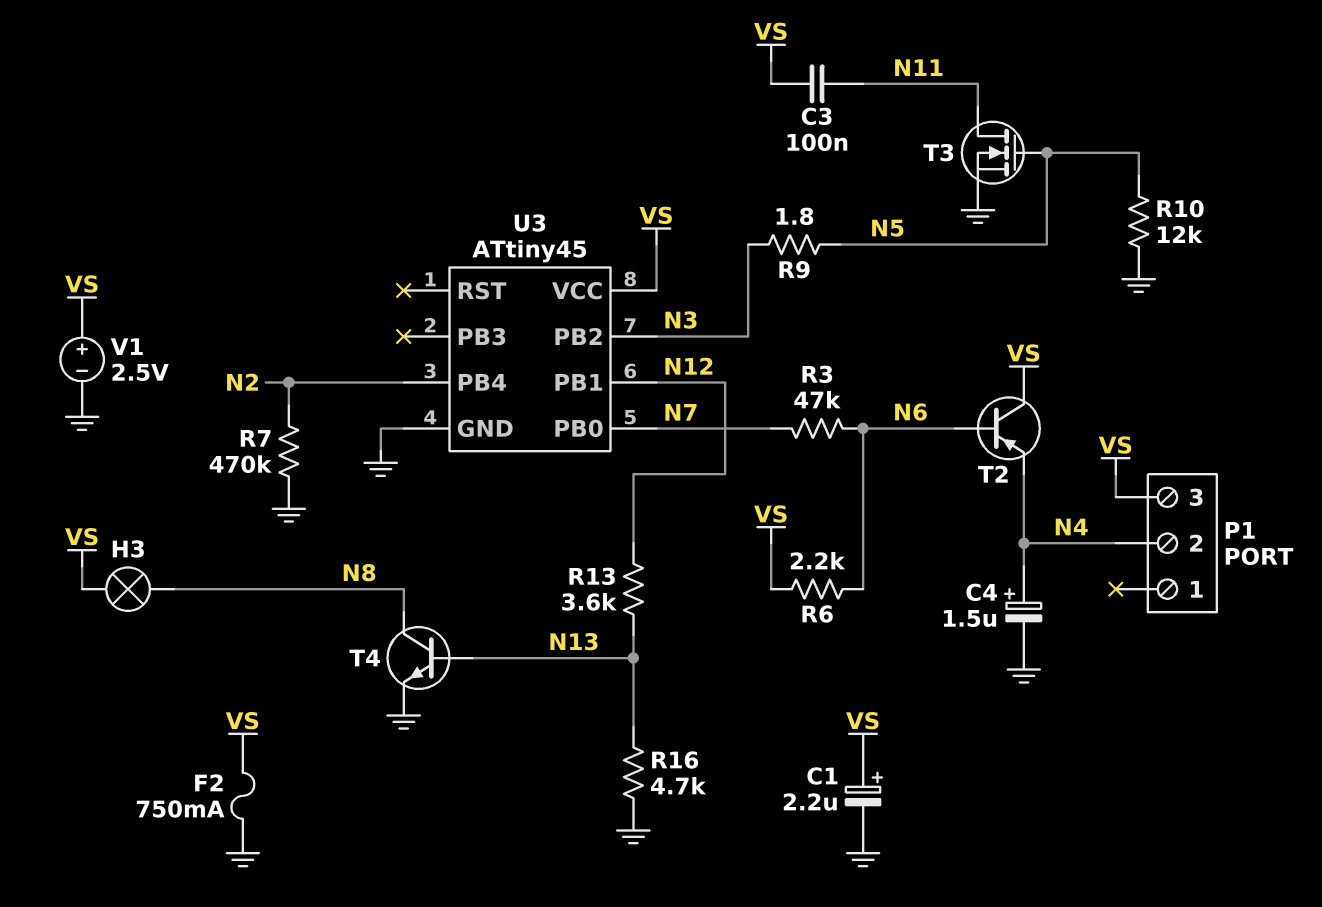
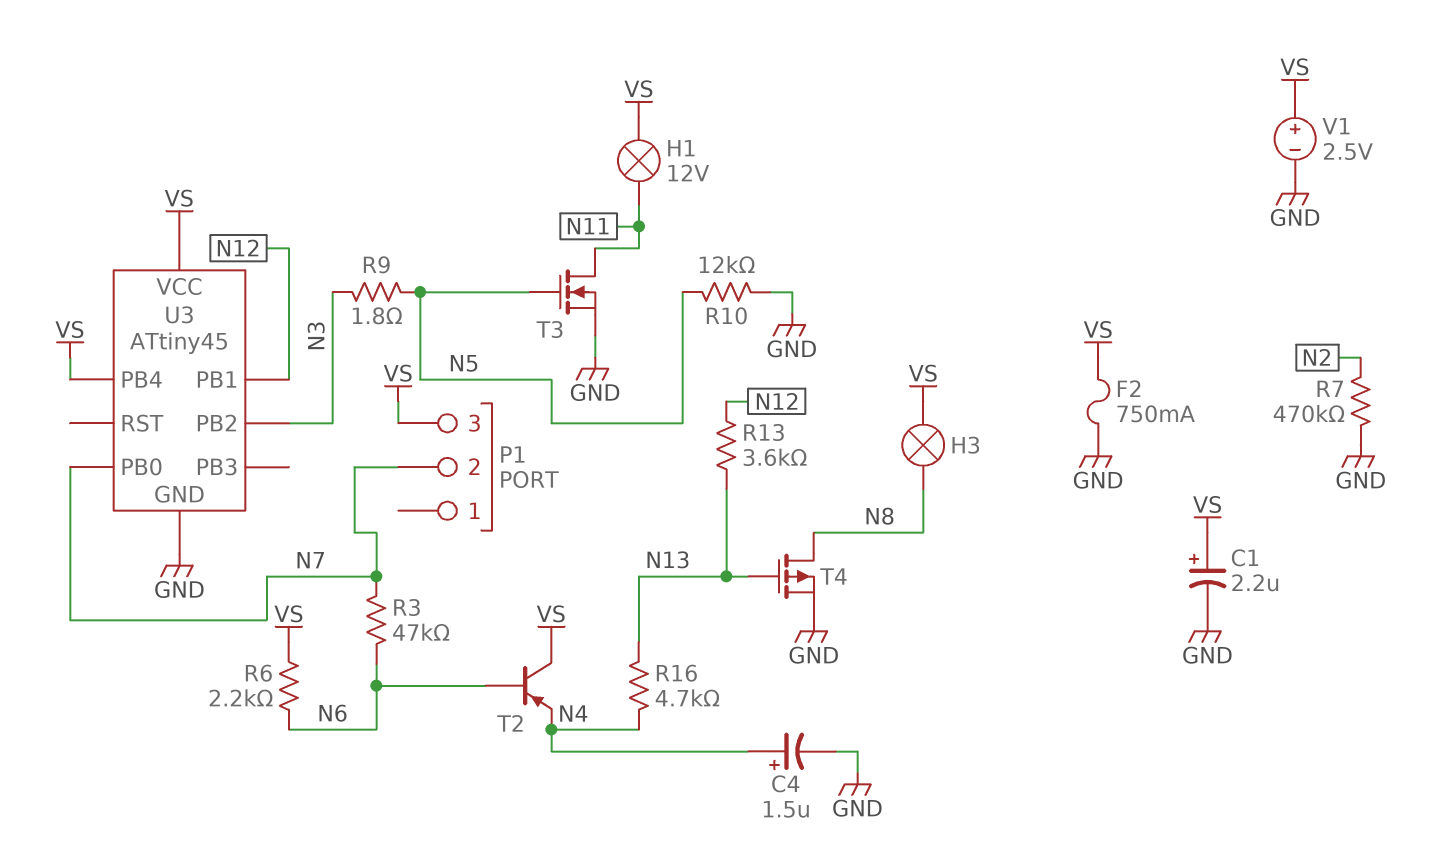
C3: 100nF (N11, VS) -> none
H1: none -> lamp 12V (N11, VS)
P1 pin 2: N4 -> N7
R16: 4.7k (GND, N13) -> 4.7k (N4, N13)
T4: NPN (B N13, C N8, E GND) -> PMOS (G N13, D N8, S GND)
U3 pin PB4: N2 -> VS

